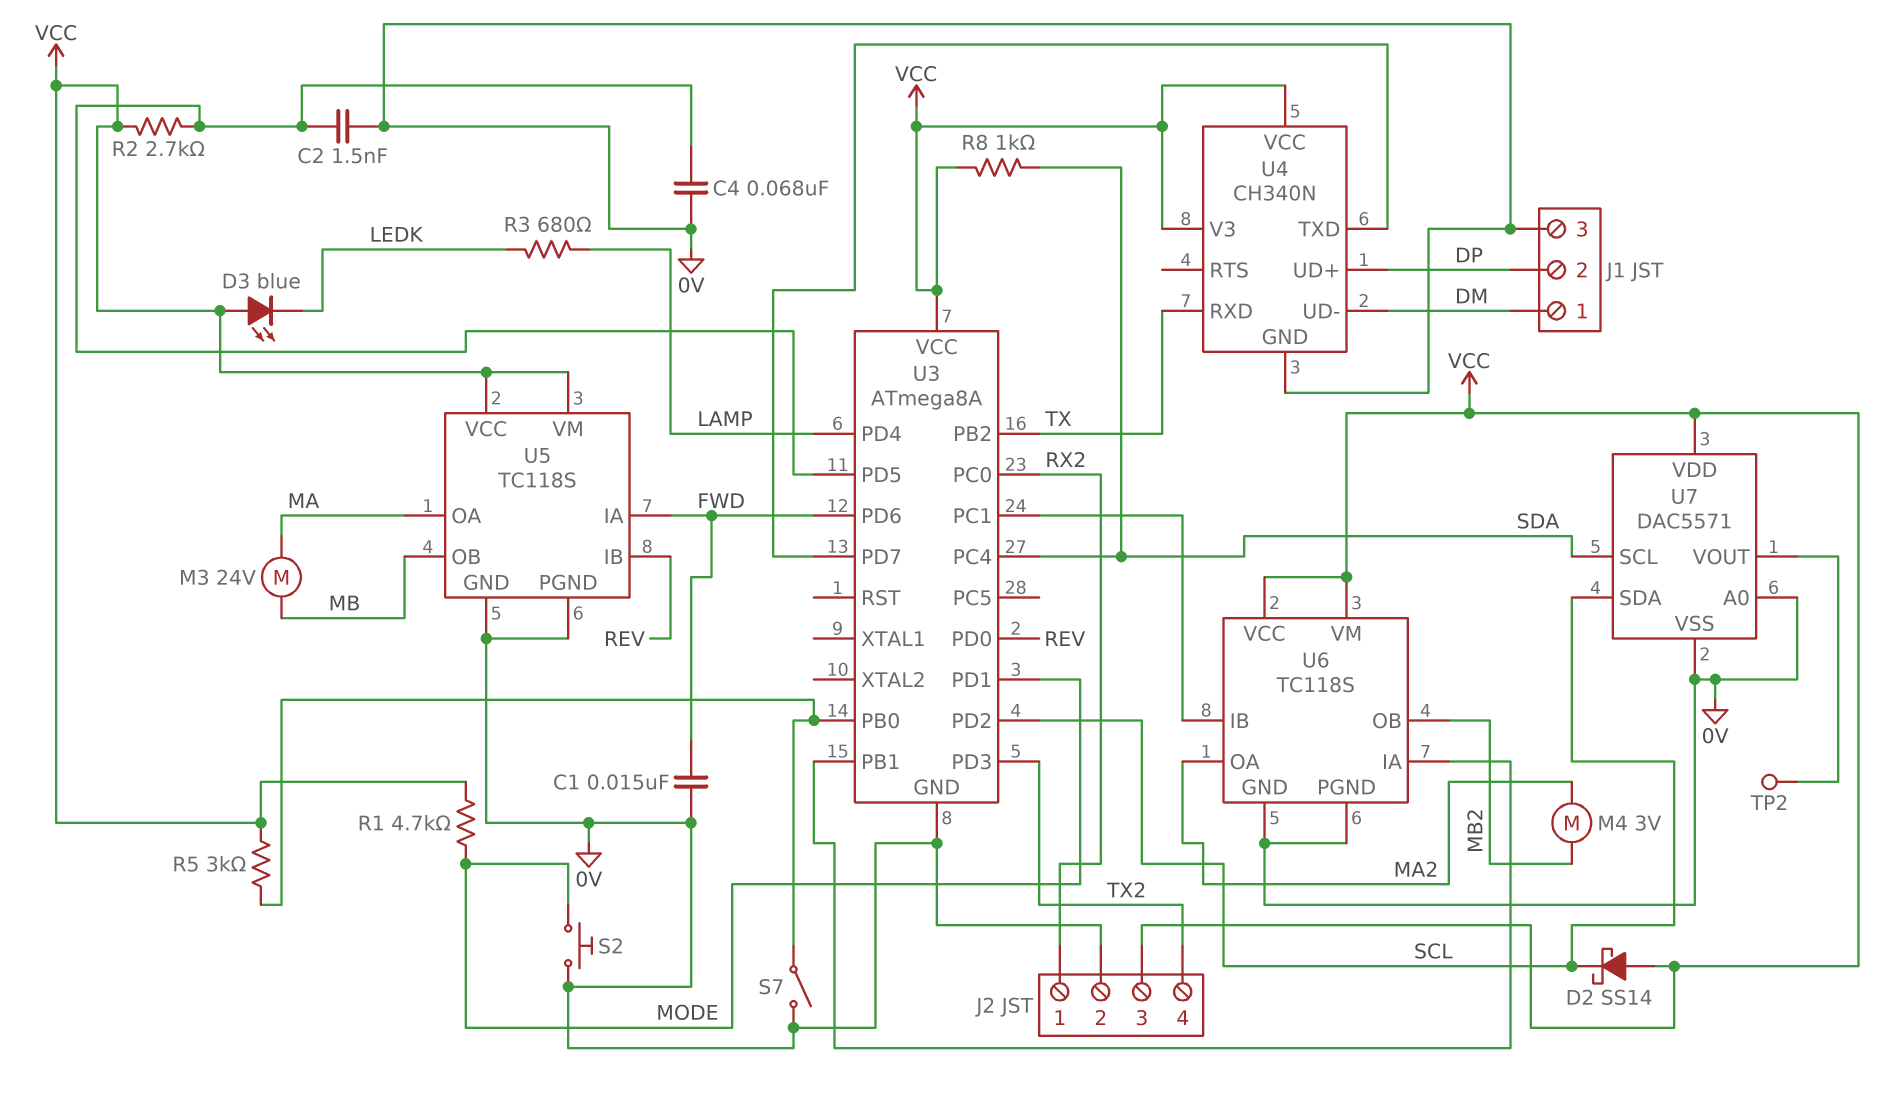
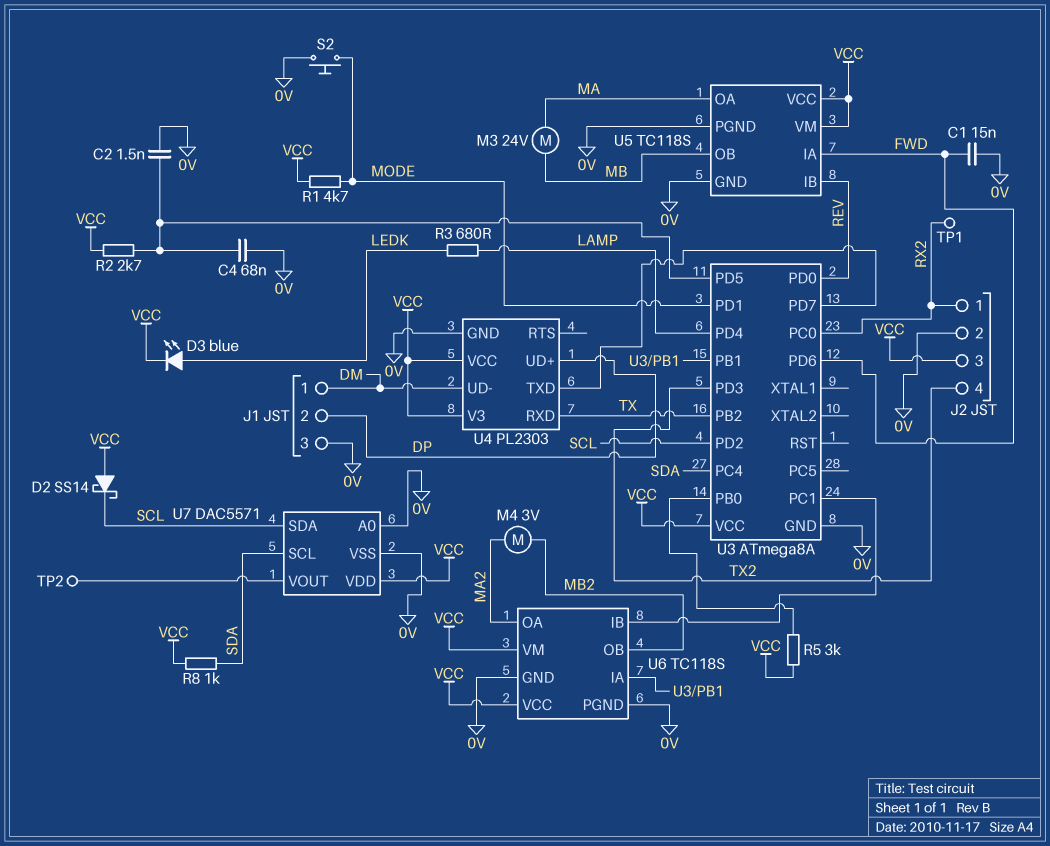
D3: LED blue (A VCC, K LEDK) -> LED blue (A LEDK, K VCC)
S7: switch (0V, U3/PB0) -> none
TP1: none -> test point (RX2)
U4: CH340N -> PL2303

